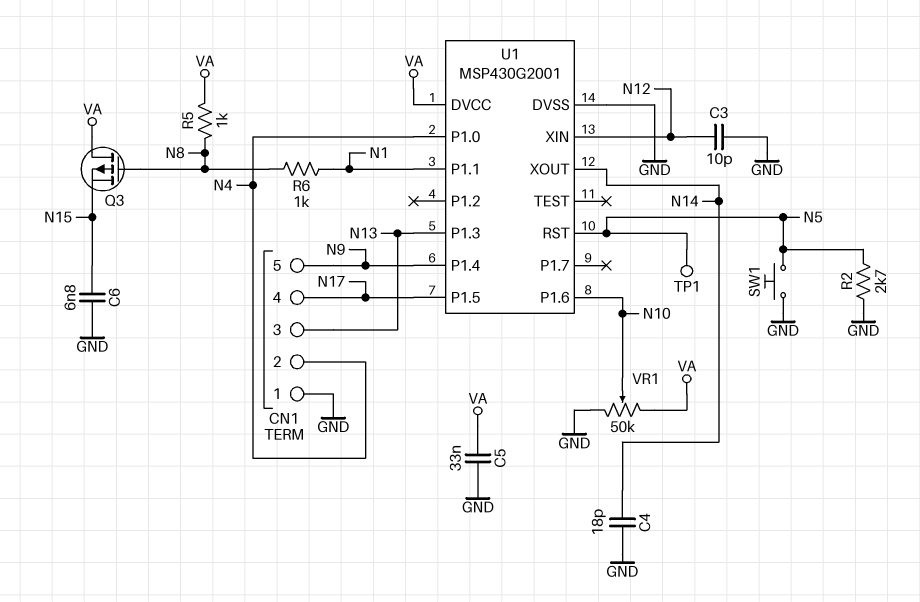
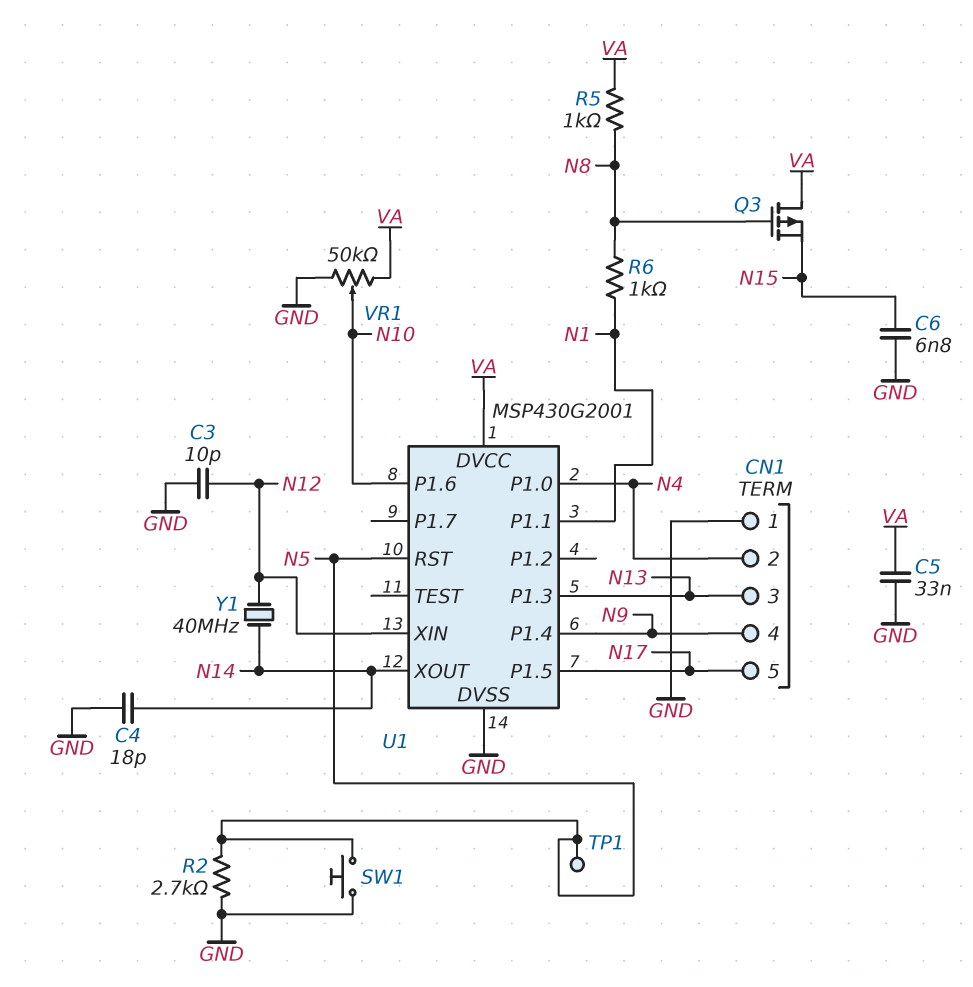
CN1 pin 4: N17 -> N9
CN1 pin 5: N9 -> N17
Y1: none -> 40MHz (N12, N14)

